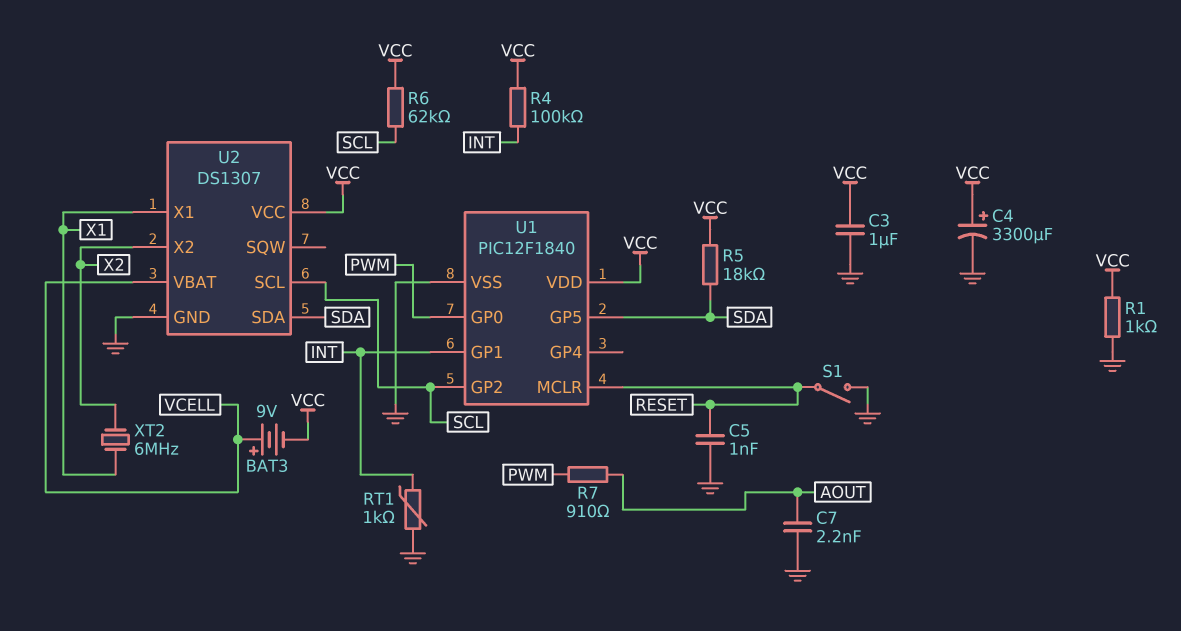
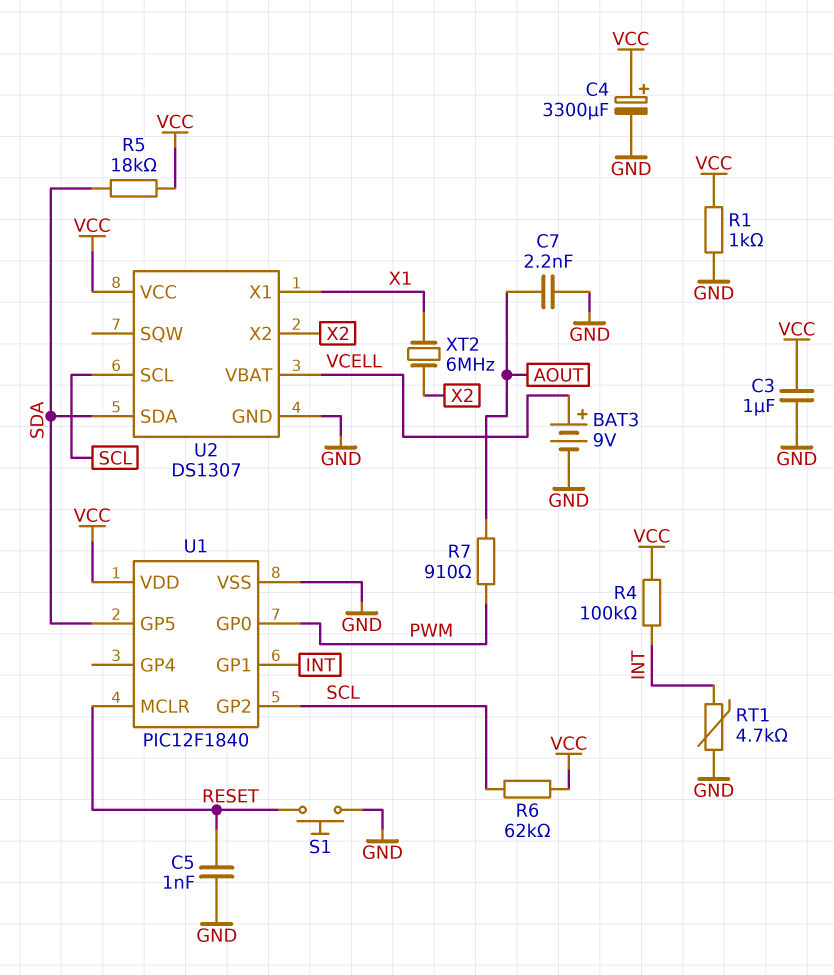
BAT3: 9V (plus VCELL, minus VCC) -> 9V (plus VCELL, minus GND)
RT1: 1k (GND, INT) -> 4.7k (GND, INT)
S1: switch (GND, RESET) -> button (GND, RESET)

